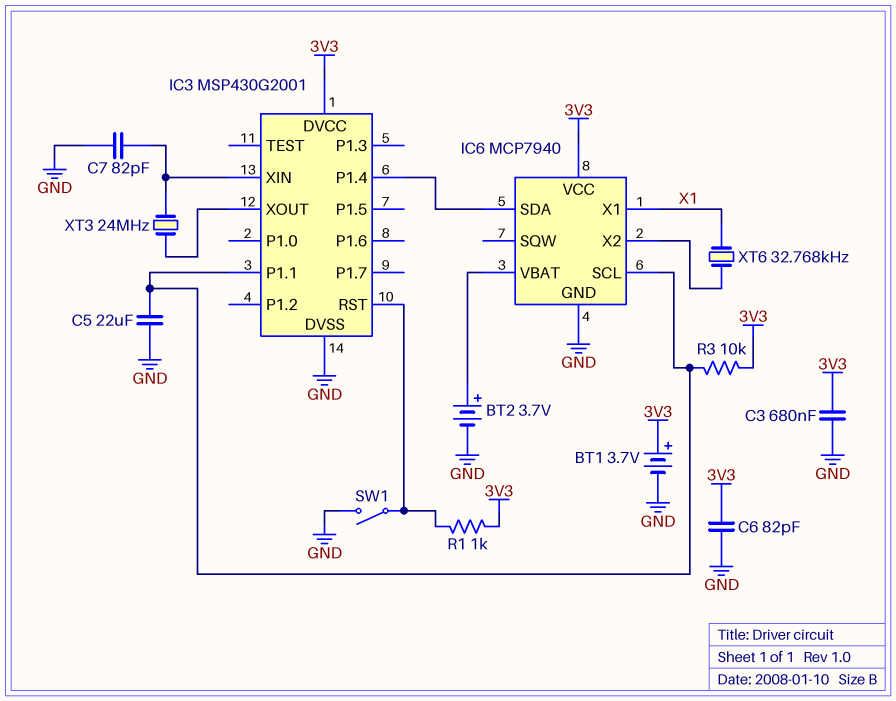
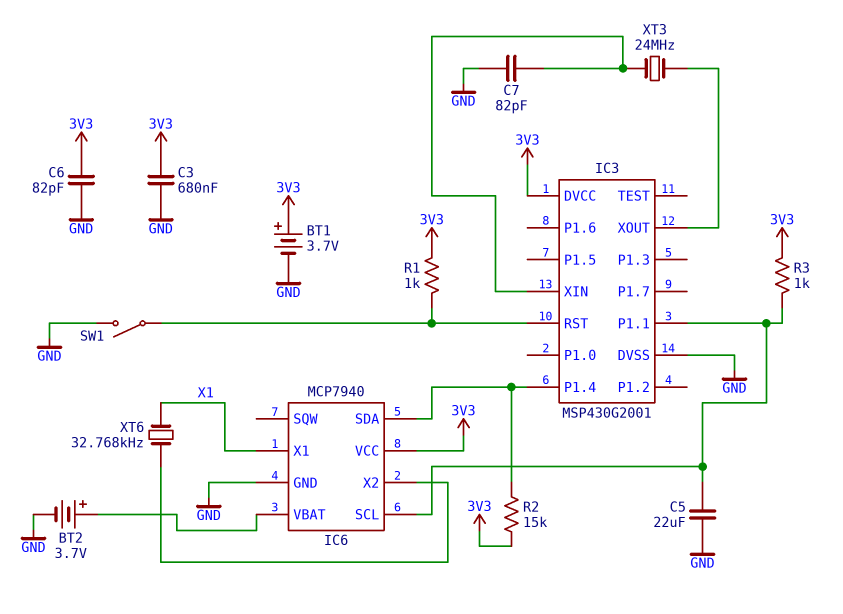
R2: none -> 15k (3V3, IC3/P1.4)
R3: 10k (3V3, IC3/P1.1) -> 1k (3V3, IC3/P1.1)

